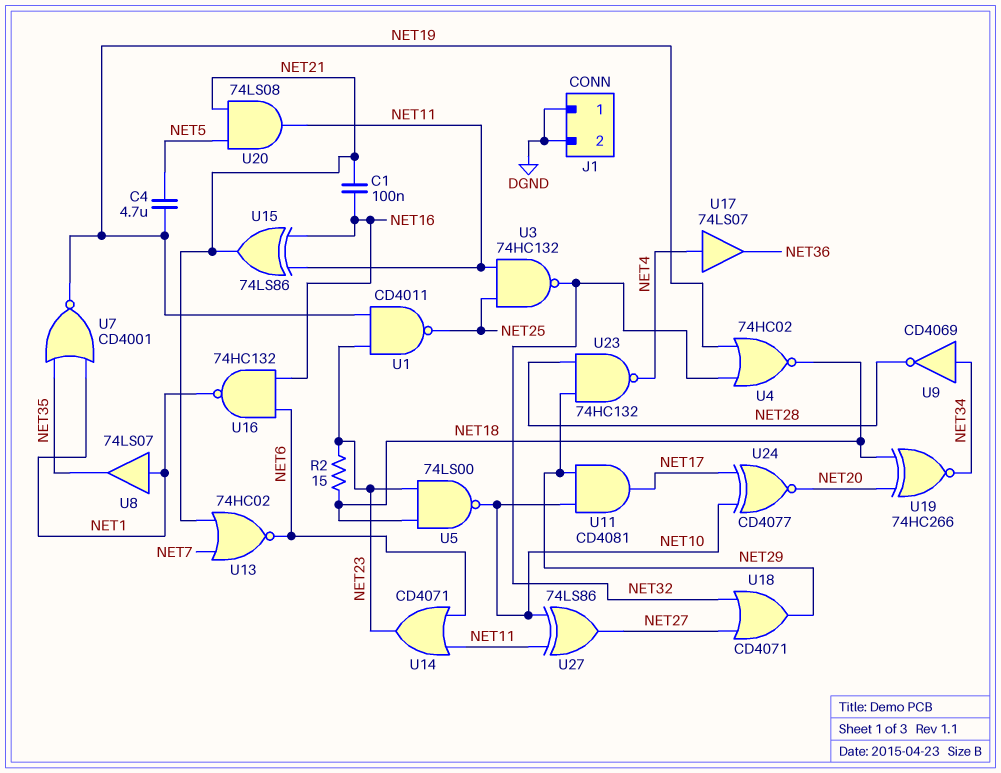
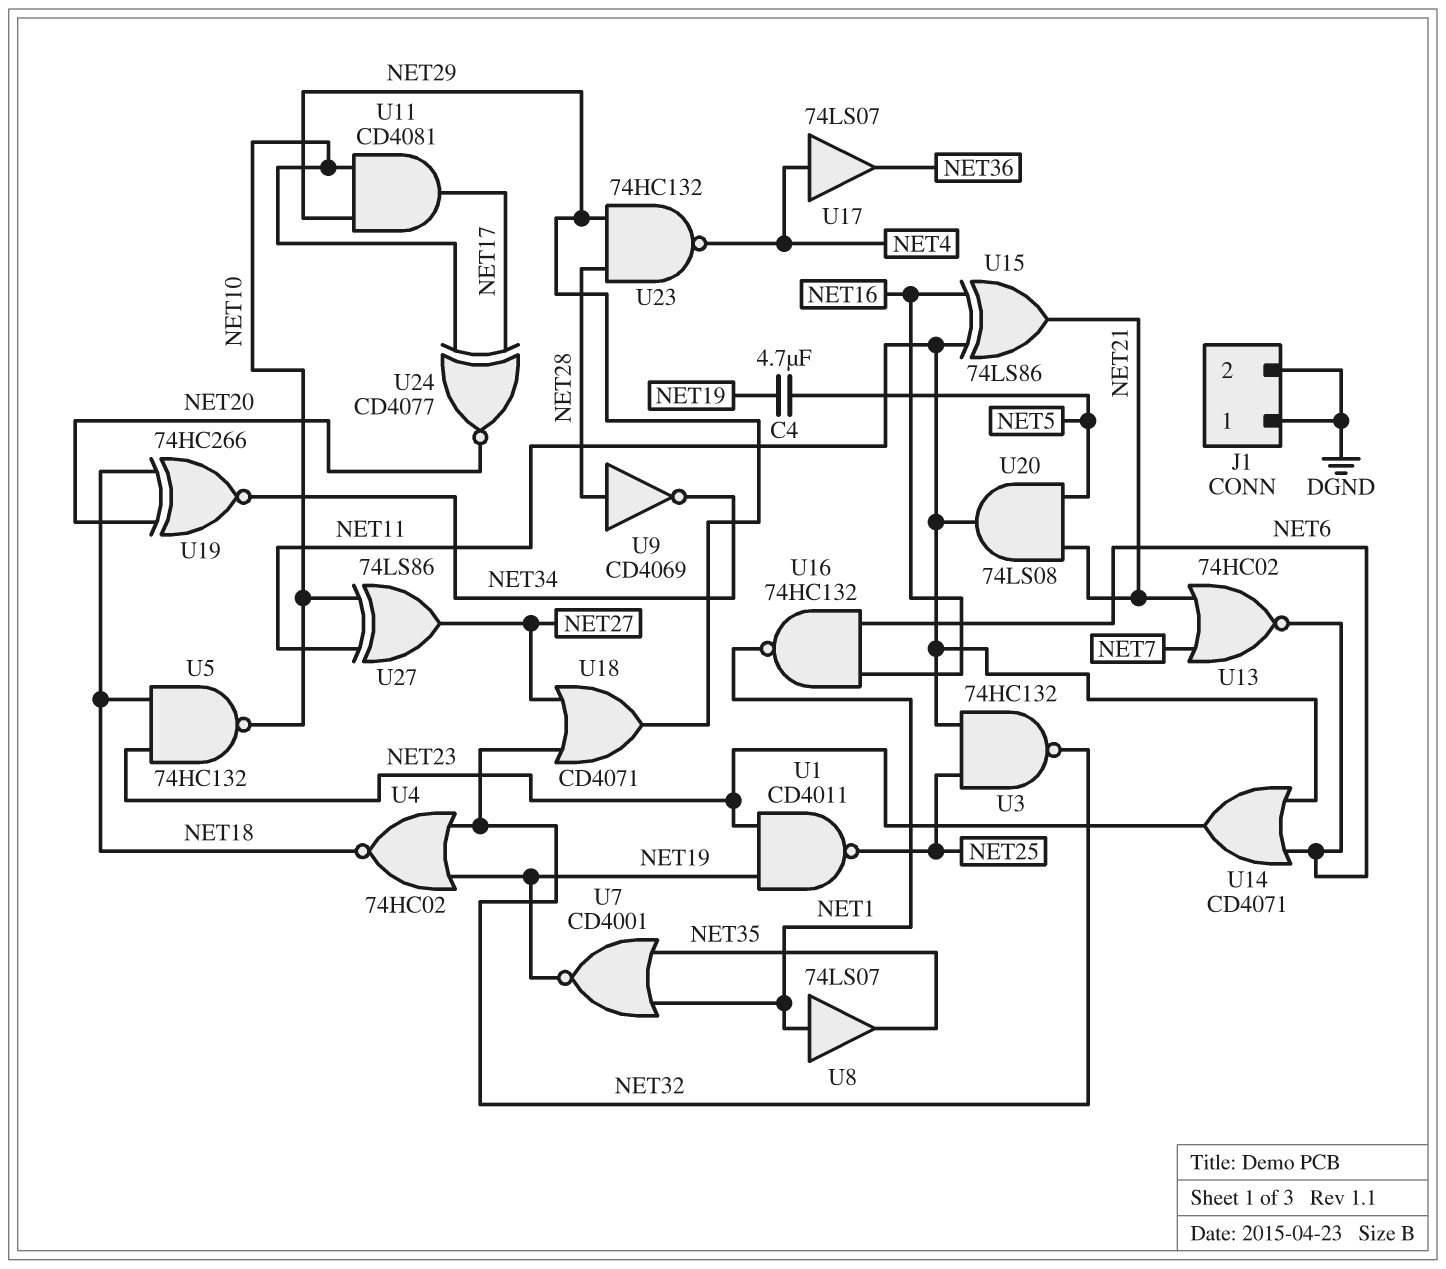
C1: 100nF (NET16, NET21) -> none
R2: 15 (NET18, NET23) -> none
U5: NAND 74LS00 (in NET18, in NET23, out NET10) -> NAND 74HC132 (in NET18, in NET23, out NET10)
U9: NOT CD4069 (in NET34, out NET28) -> NOT CD4069 (in NET28, out NET34)

